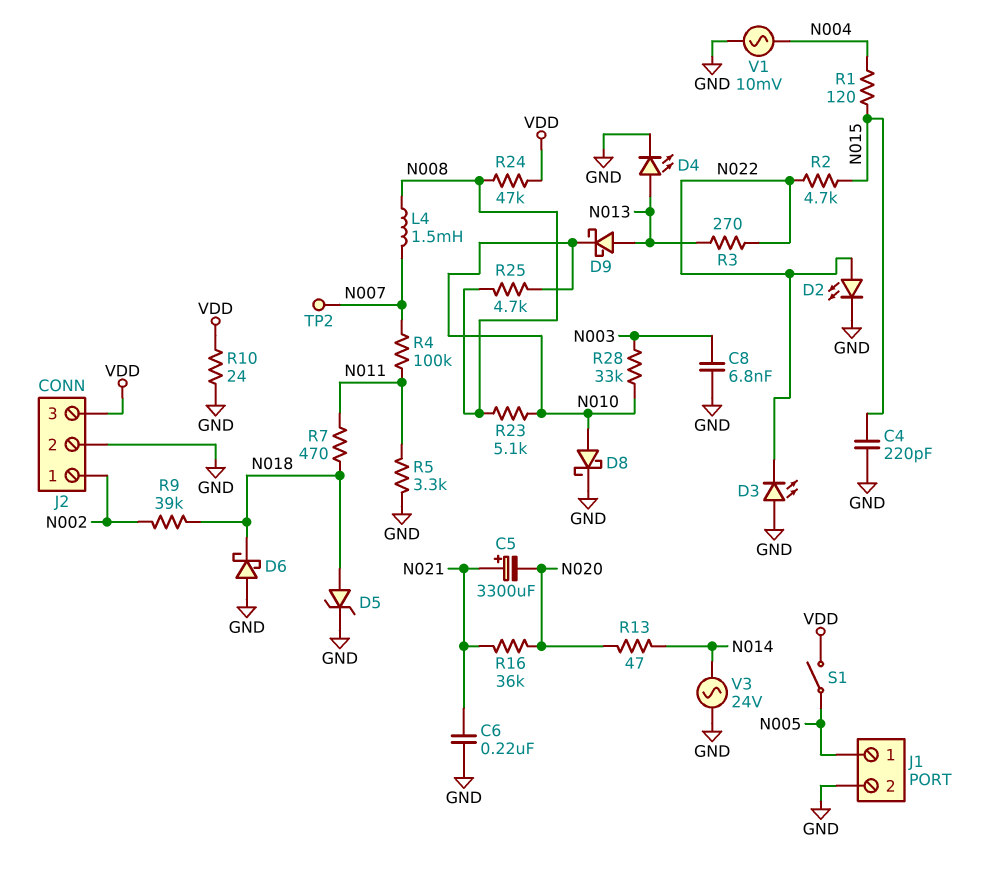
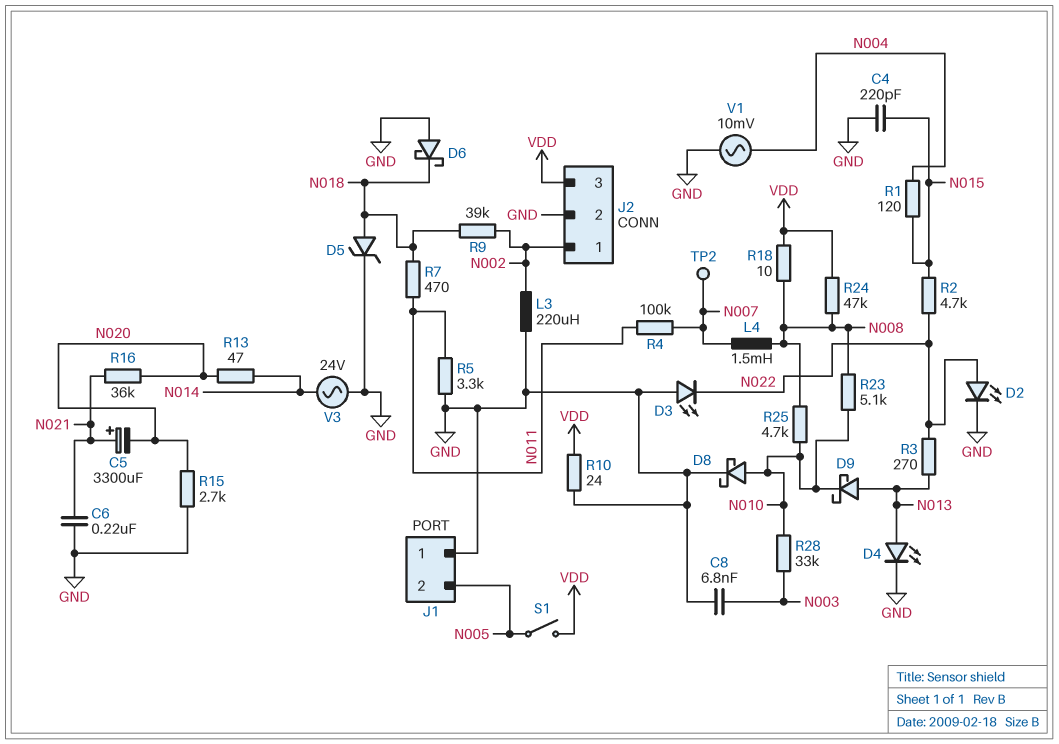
J1 pin 1: N005 -> GND
J1 pin 2: GND -> N005
L3: none -> 220uH (GND, N002)
R15: none -> 2.7k (GND, N020)
R18: none -> 10 (N008, VDD)

